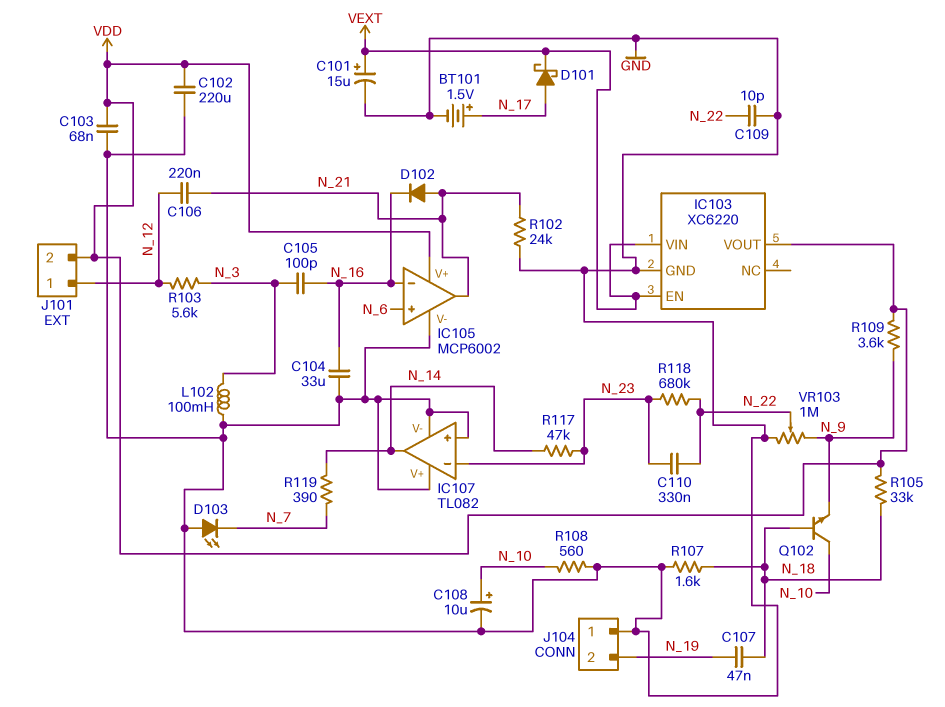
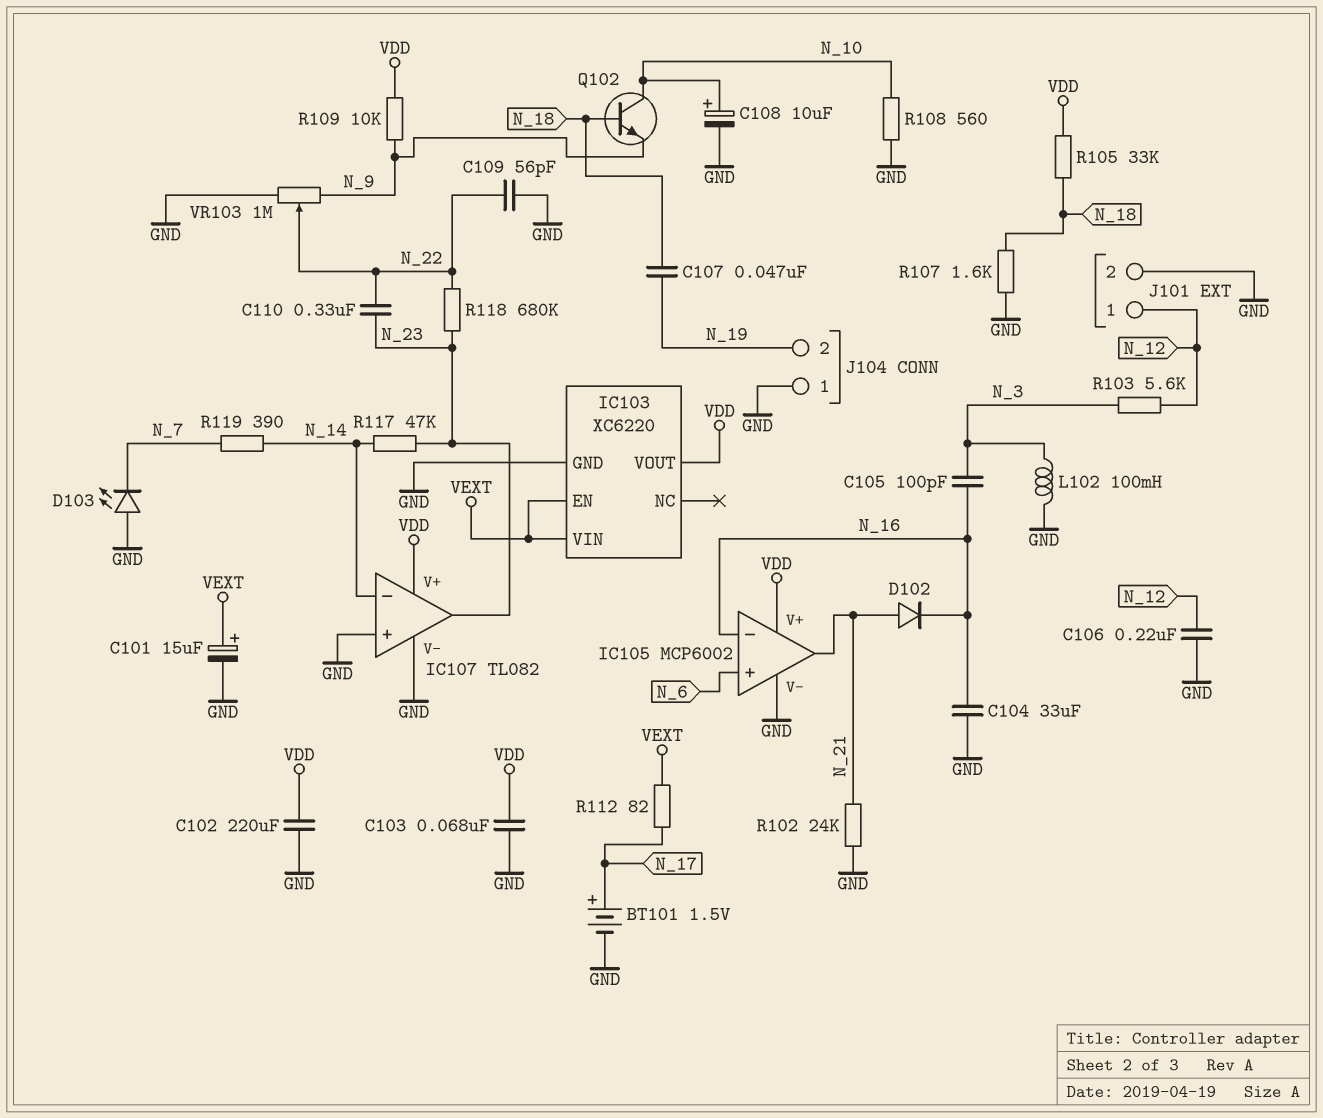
C106: 220nF (N_12, N_21) -> 220nF (GND, N_12)
C109: 10pF (GND, N_22) -> 56pF (GND, N_22)
D101: schottky (A N_17, K VEXT) -> none
IC107 pin V+: GND -> VDD
IC107 pin in-: N_23 -> N_14
IC107 pin out: N_14 -> N_23
J101 pin 2: VDD -> GND
R109: 3.6k (N_9, VDD) -> 10k (N_9, VDD)
R112: none -> 82 (N_17, VEXT)

